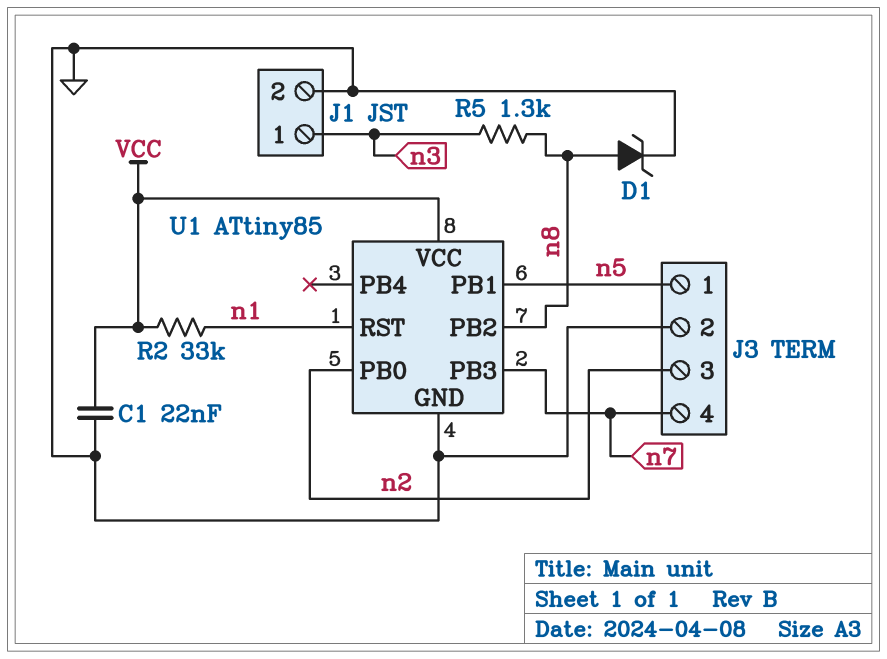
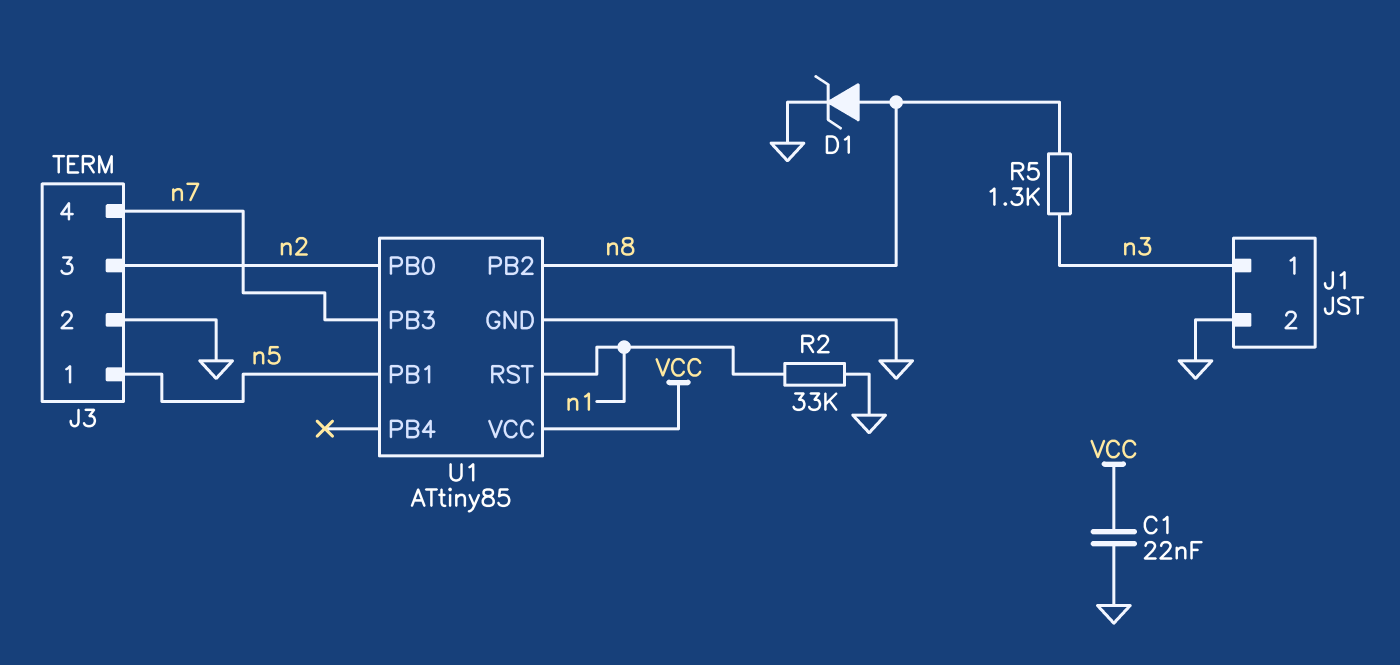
R2: 33k (VCC, n1) -> 33k (GND, n1)

